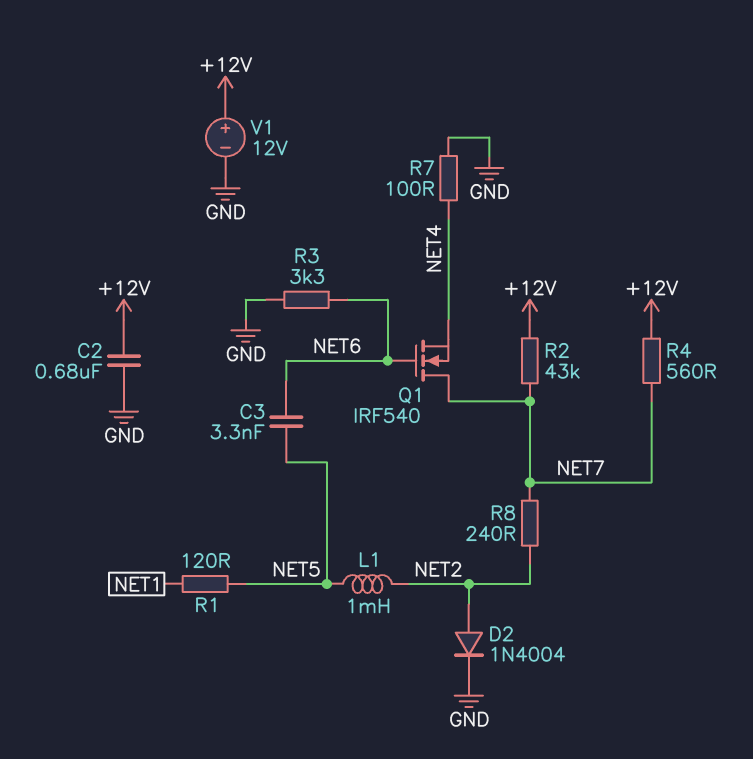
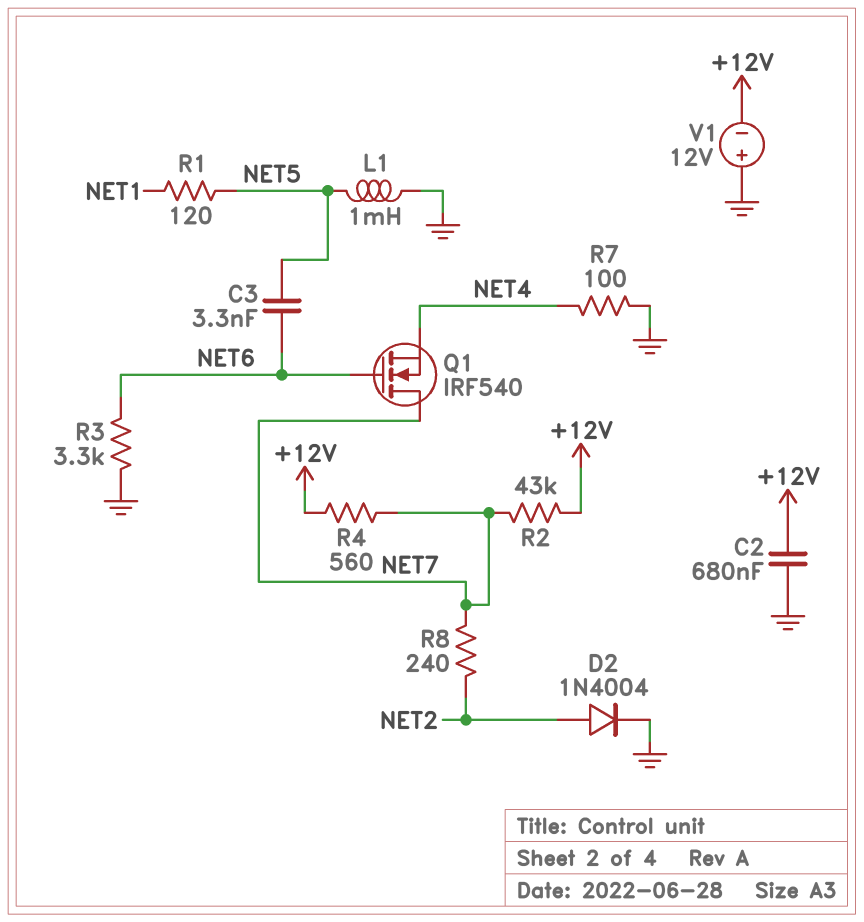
L1: 1mH (NET2, NET5) -> 1mH (GND, NET5)
V1: 12V (plus +12V, minus GND) -> 12V (plus GND, minus +12V)

